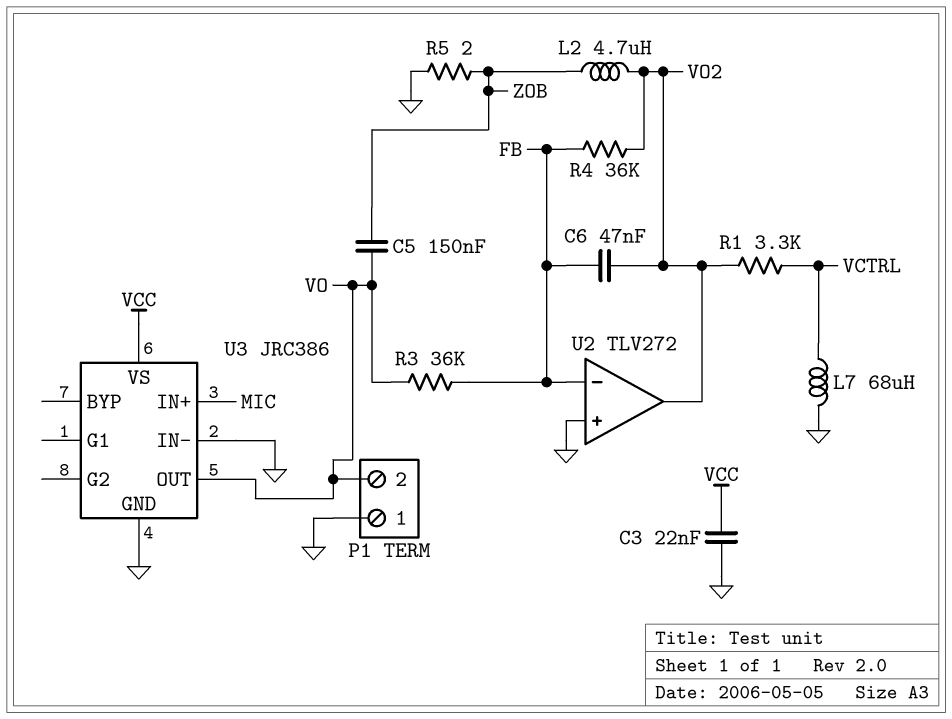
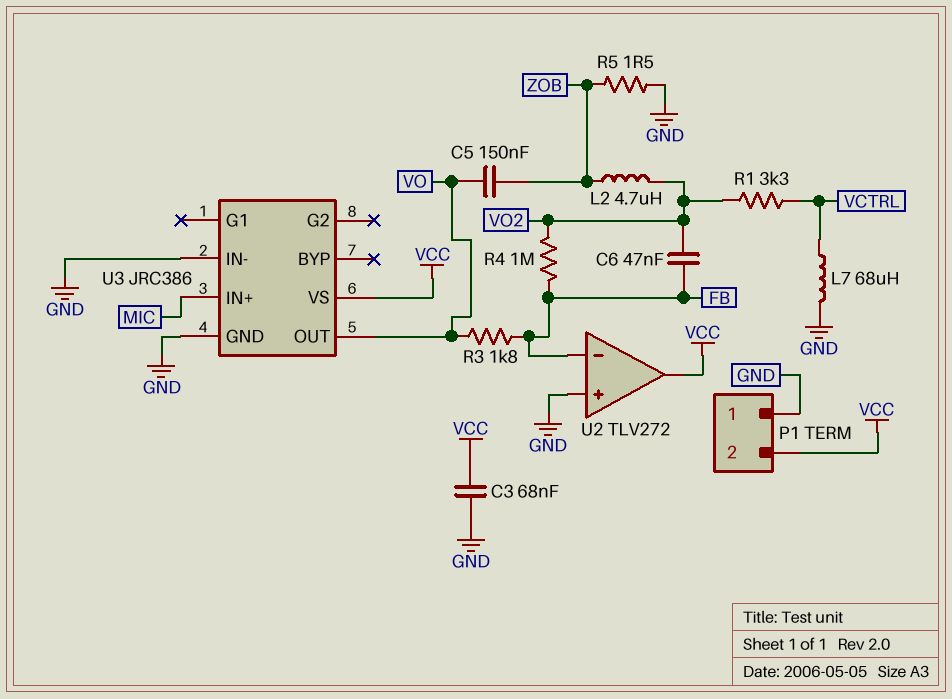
C3: 22nF (GND, VCC) -> 68nF (GND, VCC)
P1 pin 2: VO -> VCC
R3: 36k (FB, VO) -> 1.8k (FB, VO)
R4: 36k (FB, VO2) -> 1M (FB, VO2)
R5: 2 (GND, ZOB) -> 1.5 (GND, ZOB)
U2 pin out: VO2 -> VCC

